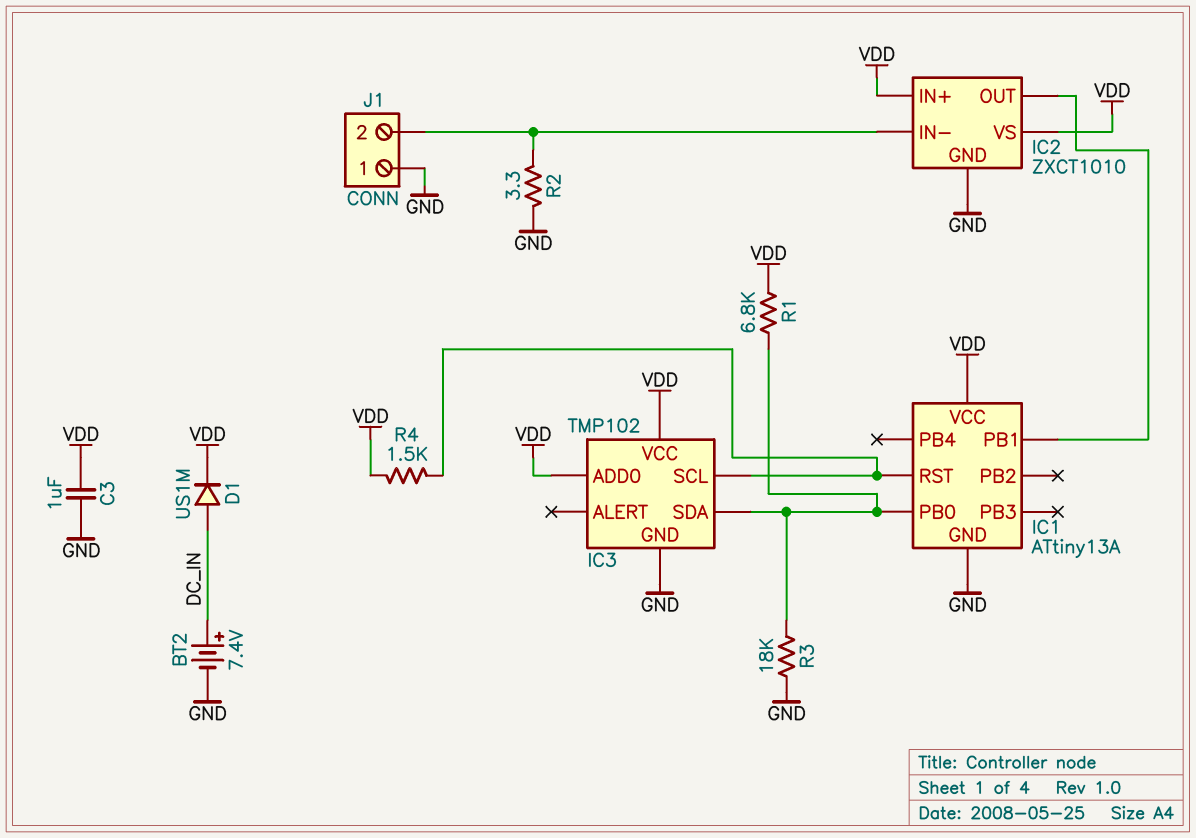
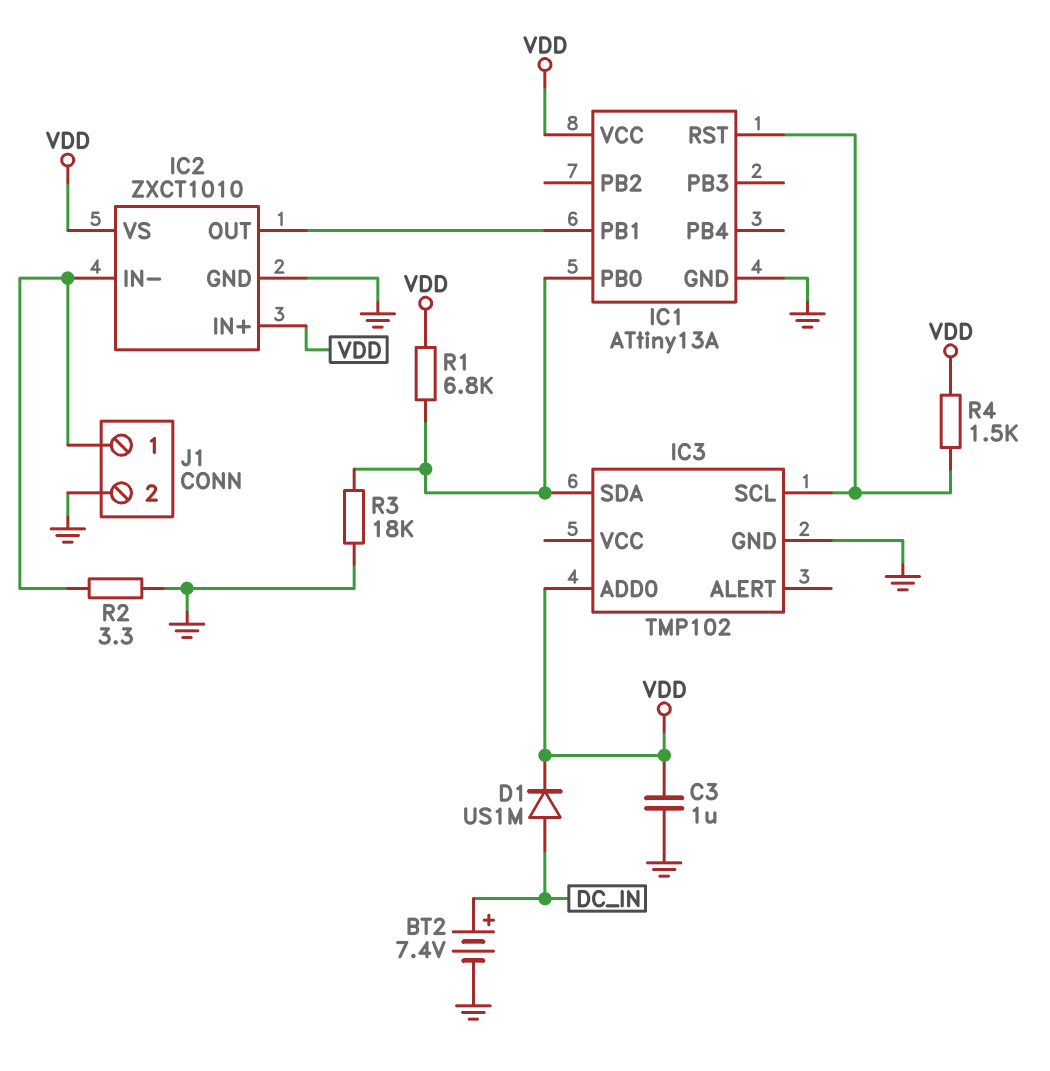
IC3 pin VCC: VDD -> none
J1 pin 1: GND -> IC2/IN-
J1 pin 2: IC2/IN- -> GND

